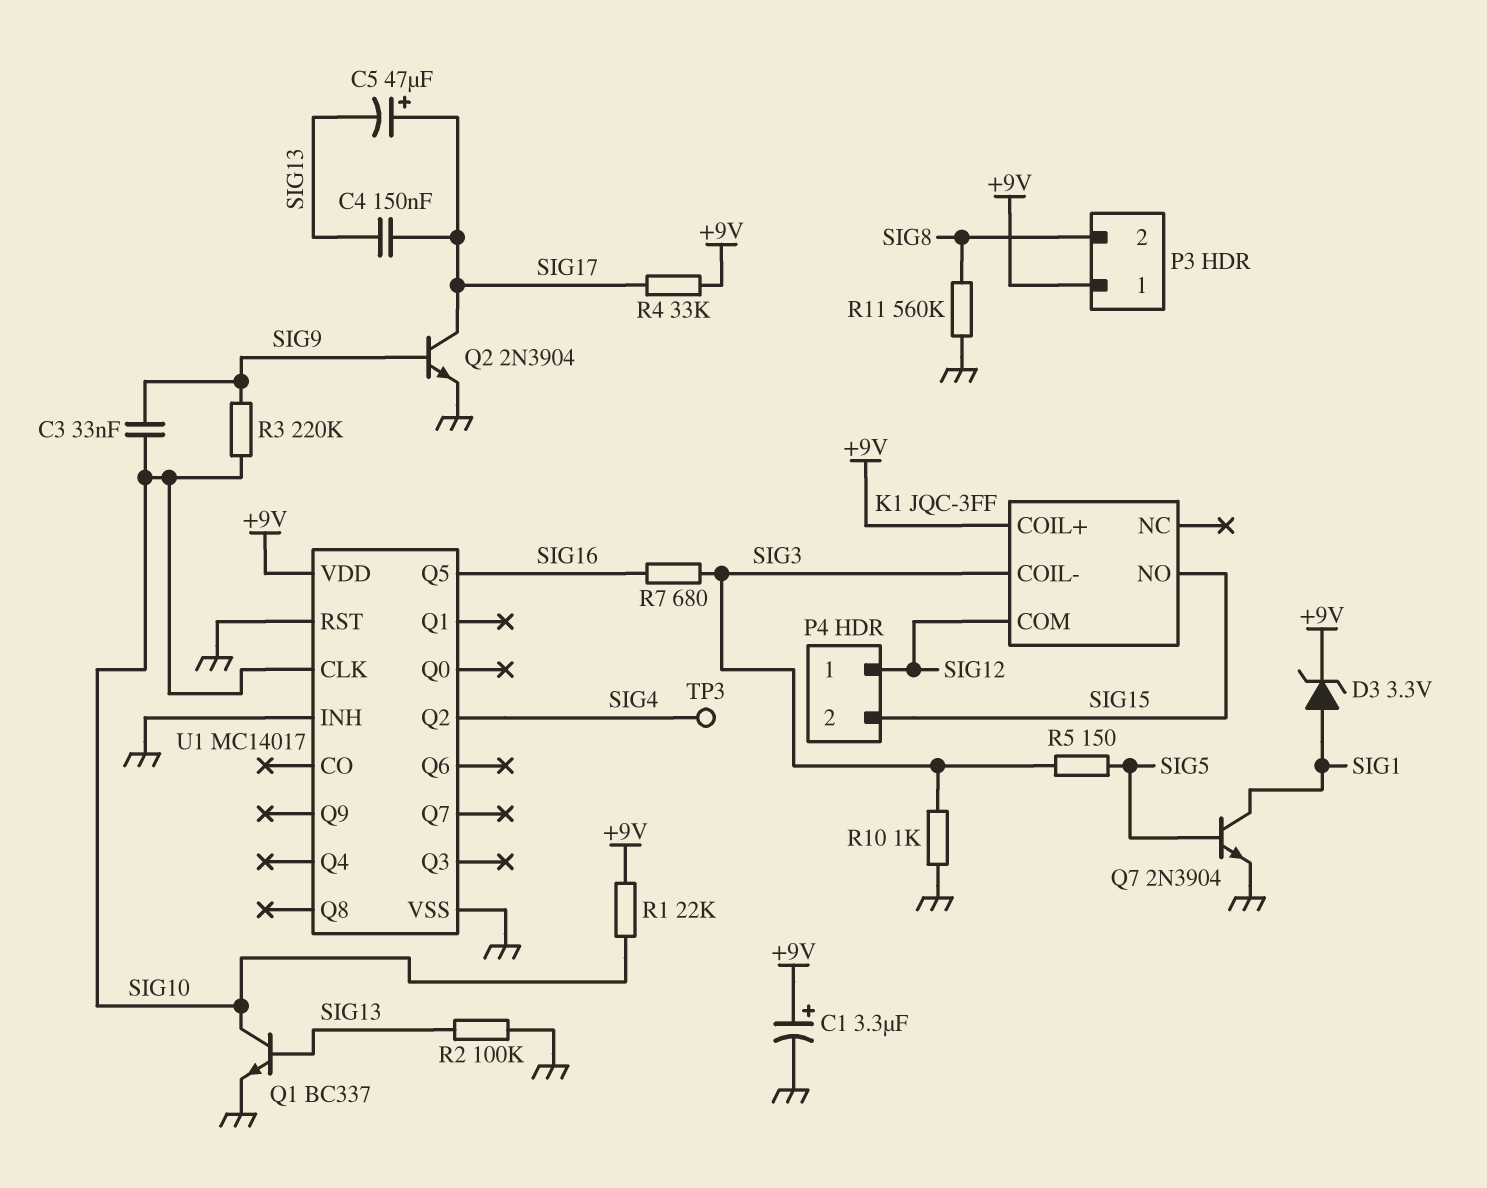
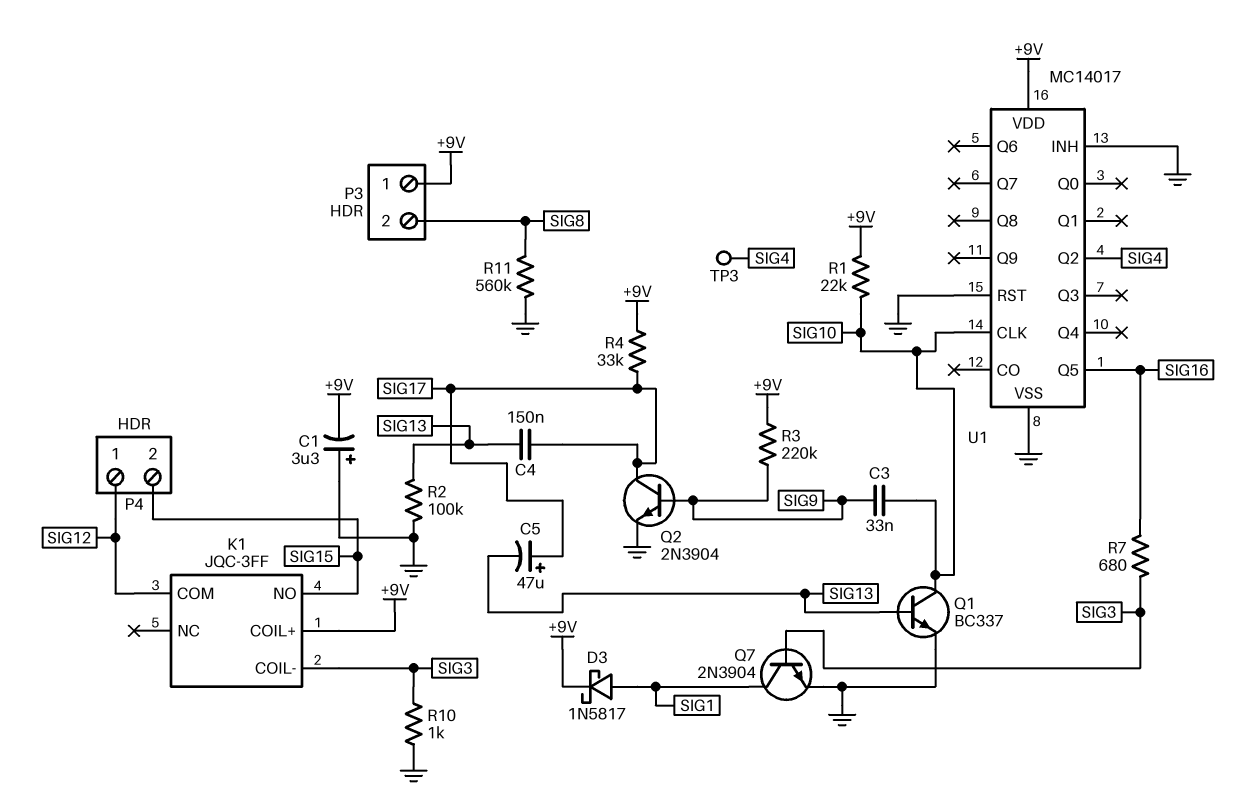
C1: 3.3uF (plus +9V, minus GND) -> 3.3uF (plus GND, minus +9V)
D3: zener 3.3V (A SIG1, K +9V) -> schottky 1N5817 (A SIG1, K +9V)
Q7: NPN 2N3904 (B SIG5, C SIG1, E GND) -> NPN 2N3904 (B SIG3, C SIG1, E GND)
R3: 220k (SIG9, SIG10) -> 220k (+9V, SIG9)
R5: 150 (SIG3, SIG5) -> none

